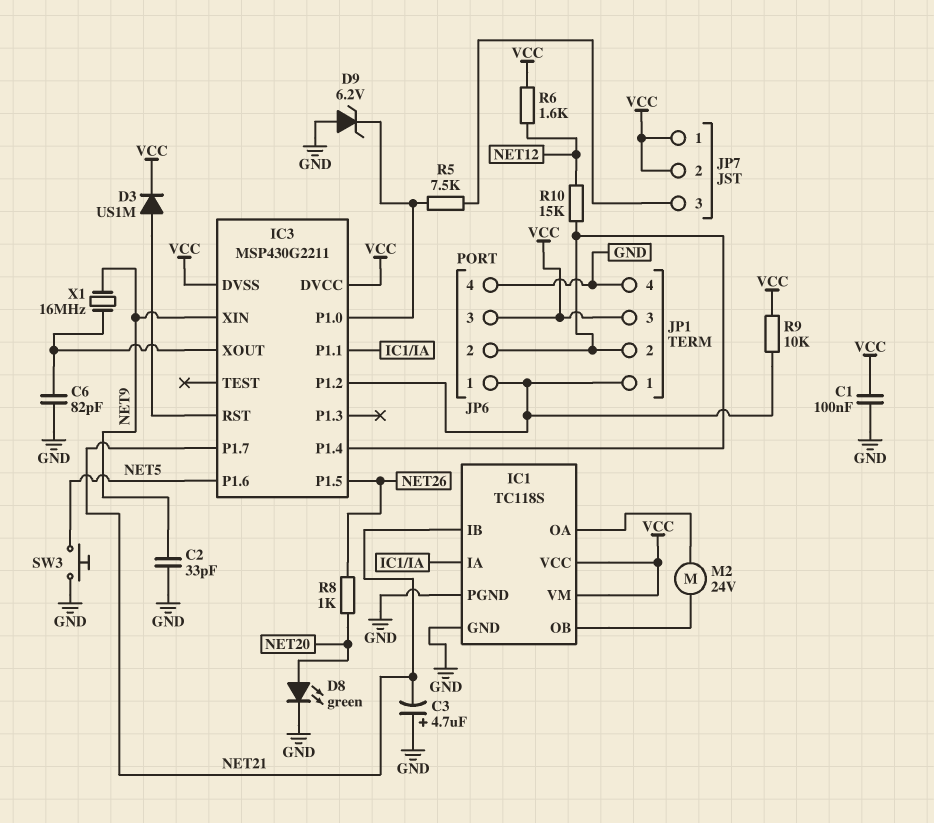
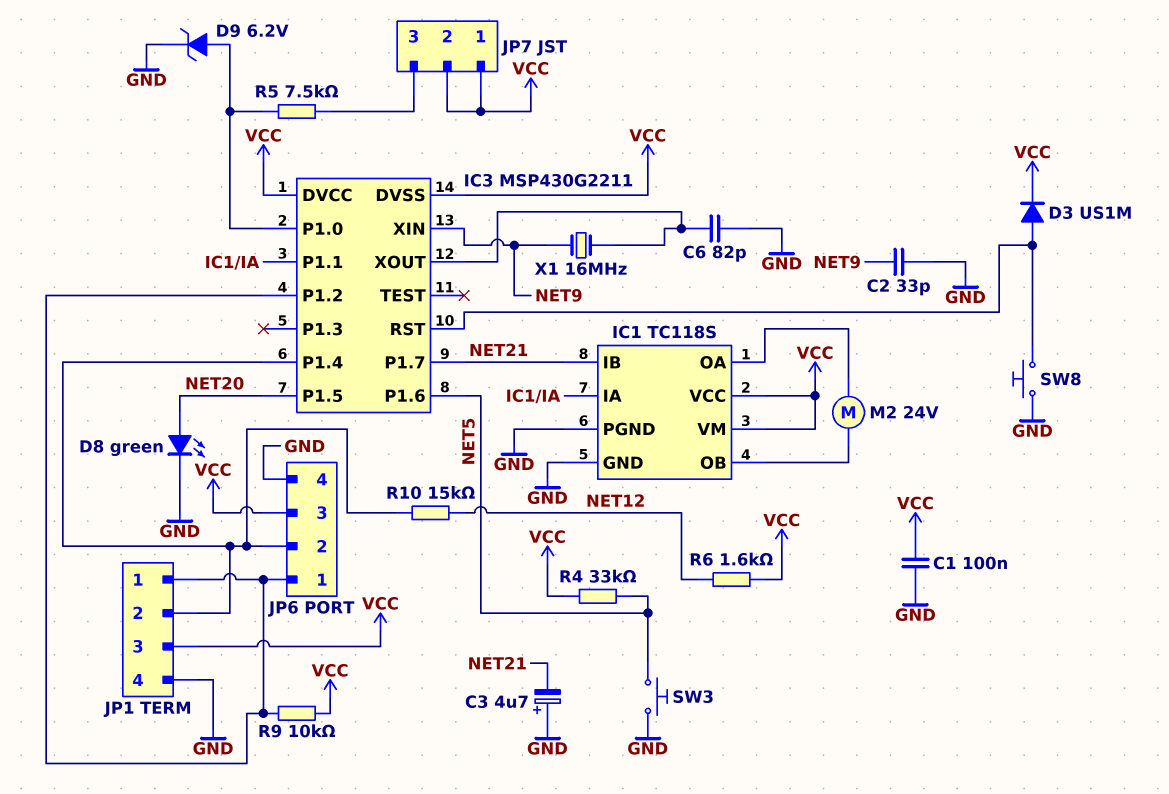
D9: zener 6.2V (A GND, K IC3/P1.0) -> zener 6.2V (A IC3/P1.0, K GND)
IC3 pin P1.5: NET26 -> NET20
R4: none -> 33k (NET5, VCC)
R8: 1k (NET20, NET26) -> none
SW8: none -> button (GND, IC3/RST)

